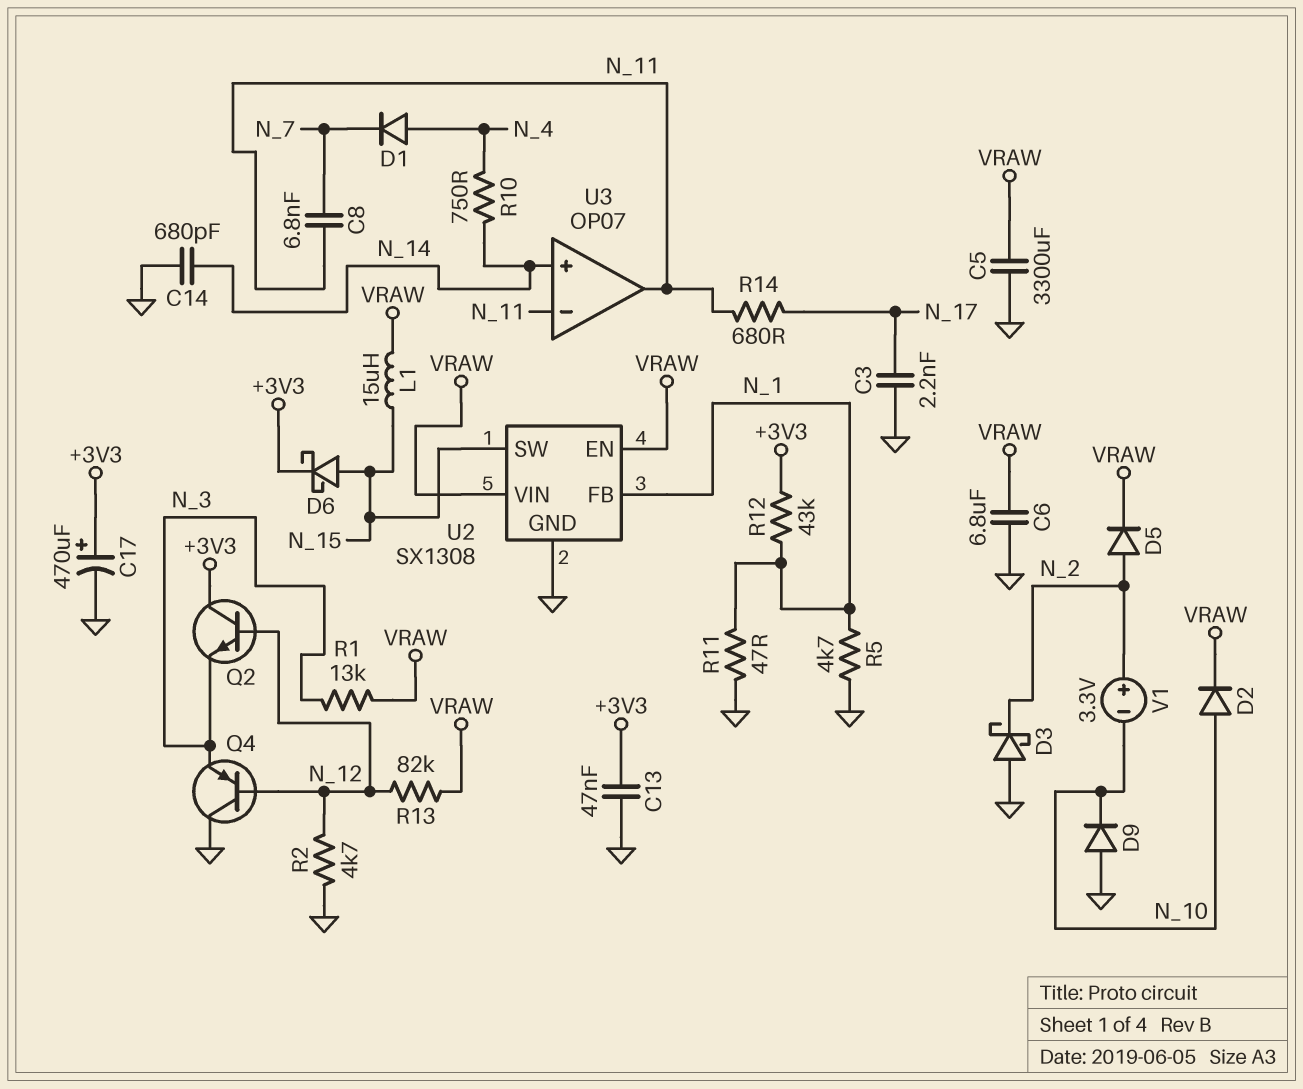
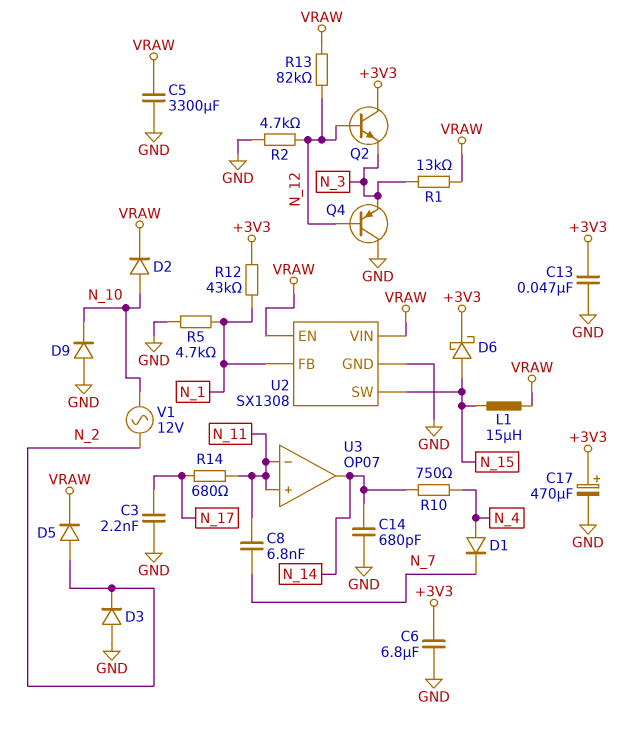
C6: 6.8uF (GND, VRAW) -> 6.8uF (+3V3, GND)
D3: schottky (A GND, K N_2) -> diode (A GND, K N_2)
R11: 47 (GND, N_1) -> none
U3 pin in+: N_14 -> N_11
U3 pin out: N_11 -> N_14
V1: 3.3V (plus N_2, minus N_10) -> AC 12V (N_2, N_10)

